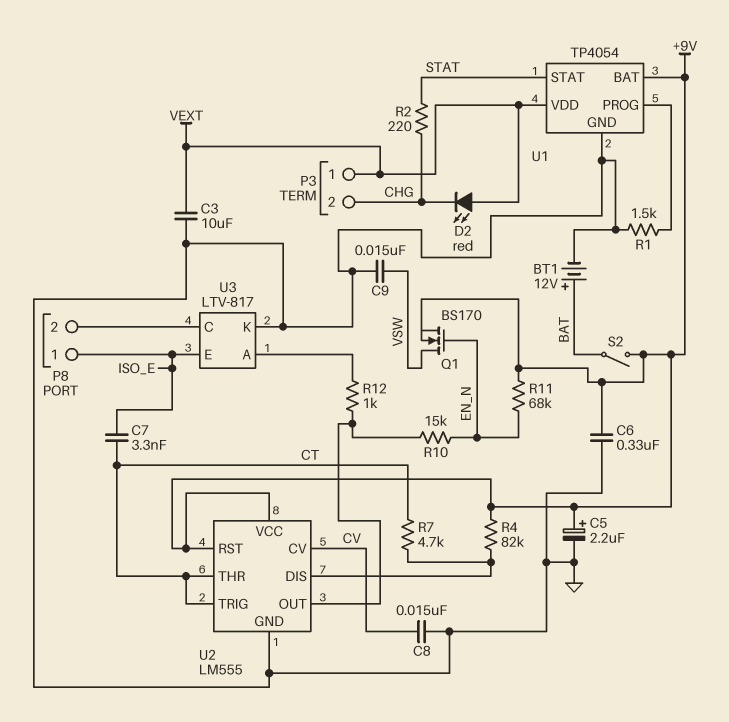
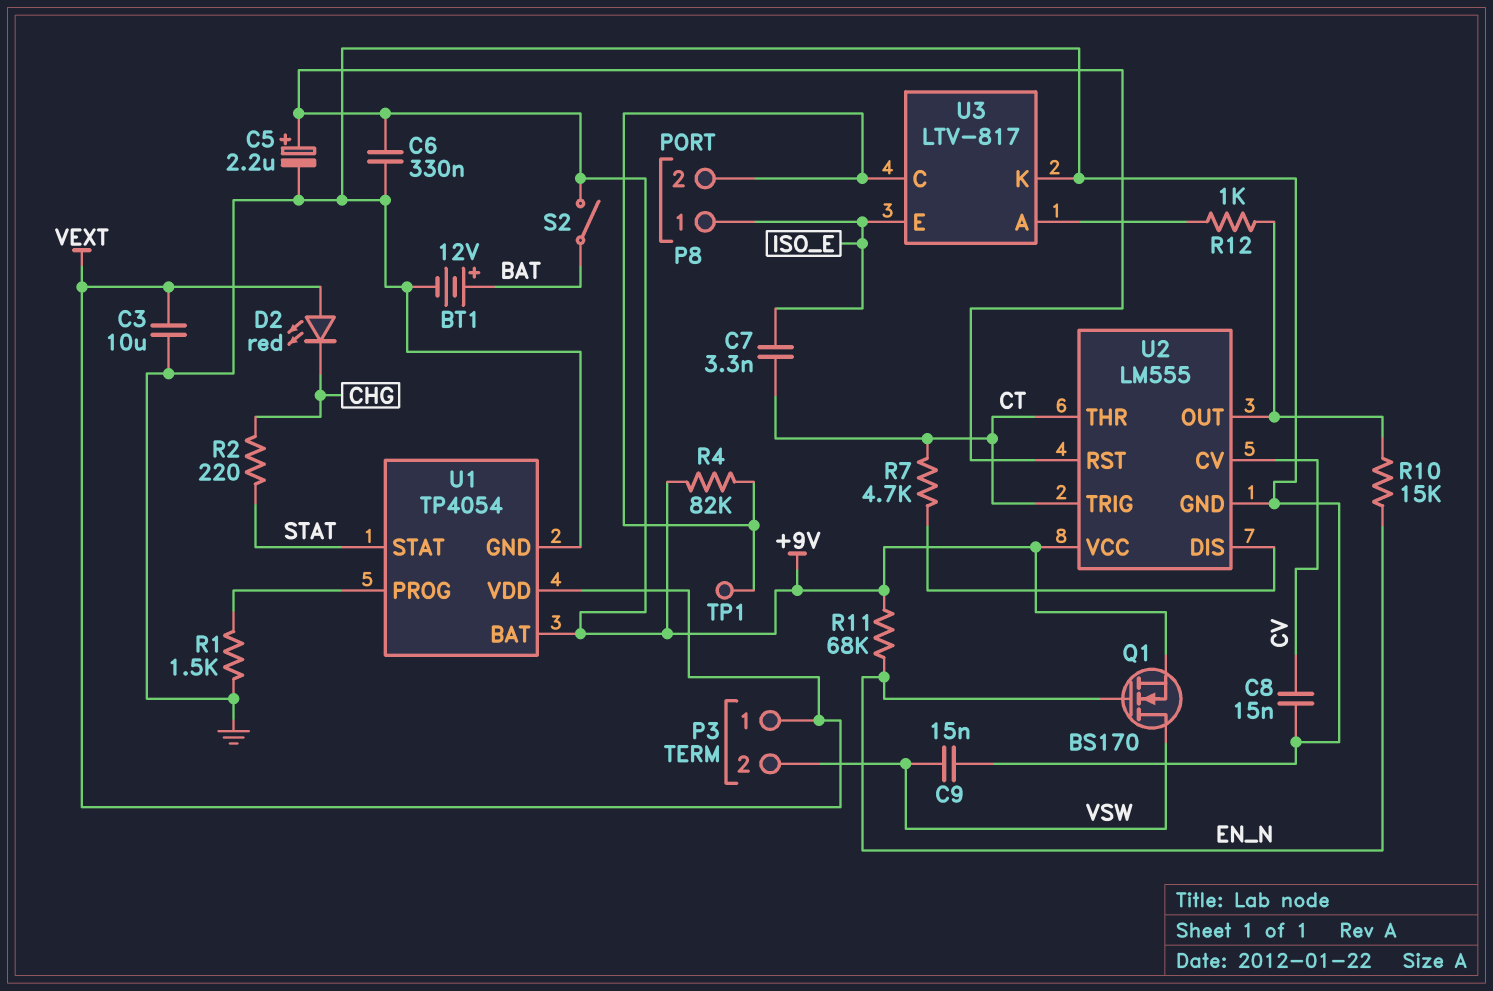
P3 pin 2: CHG -> VSW
R4: 82k (+9V, U2/DIS) -> 82k (+9V, P8/2)
TP1: none -> test point (P8/2)

